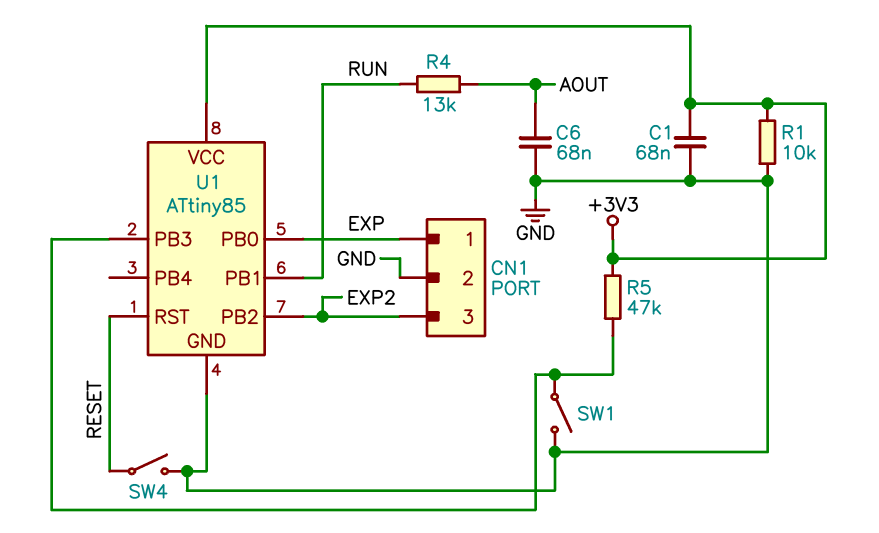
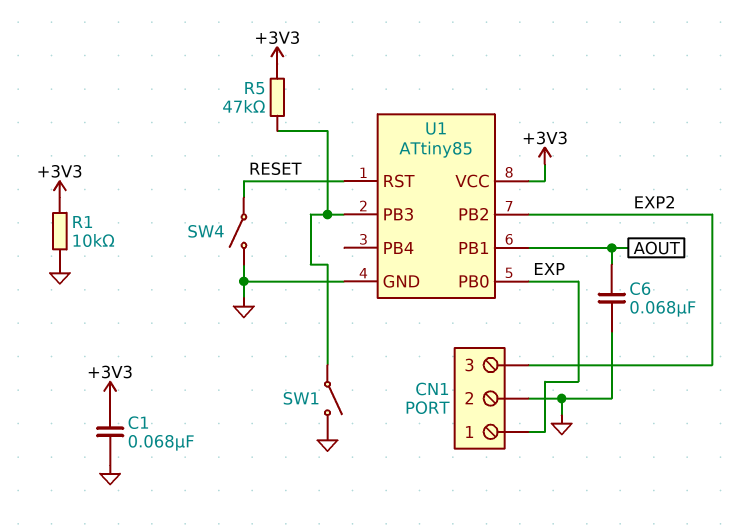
R4: 13k (AOUT, RUN) -> none
U1 pin PB1: RUN -> AOUT

